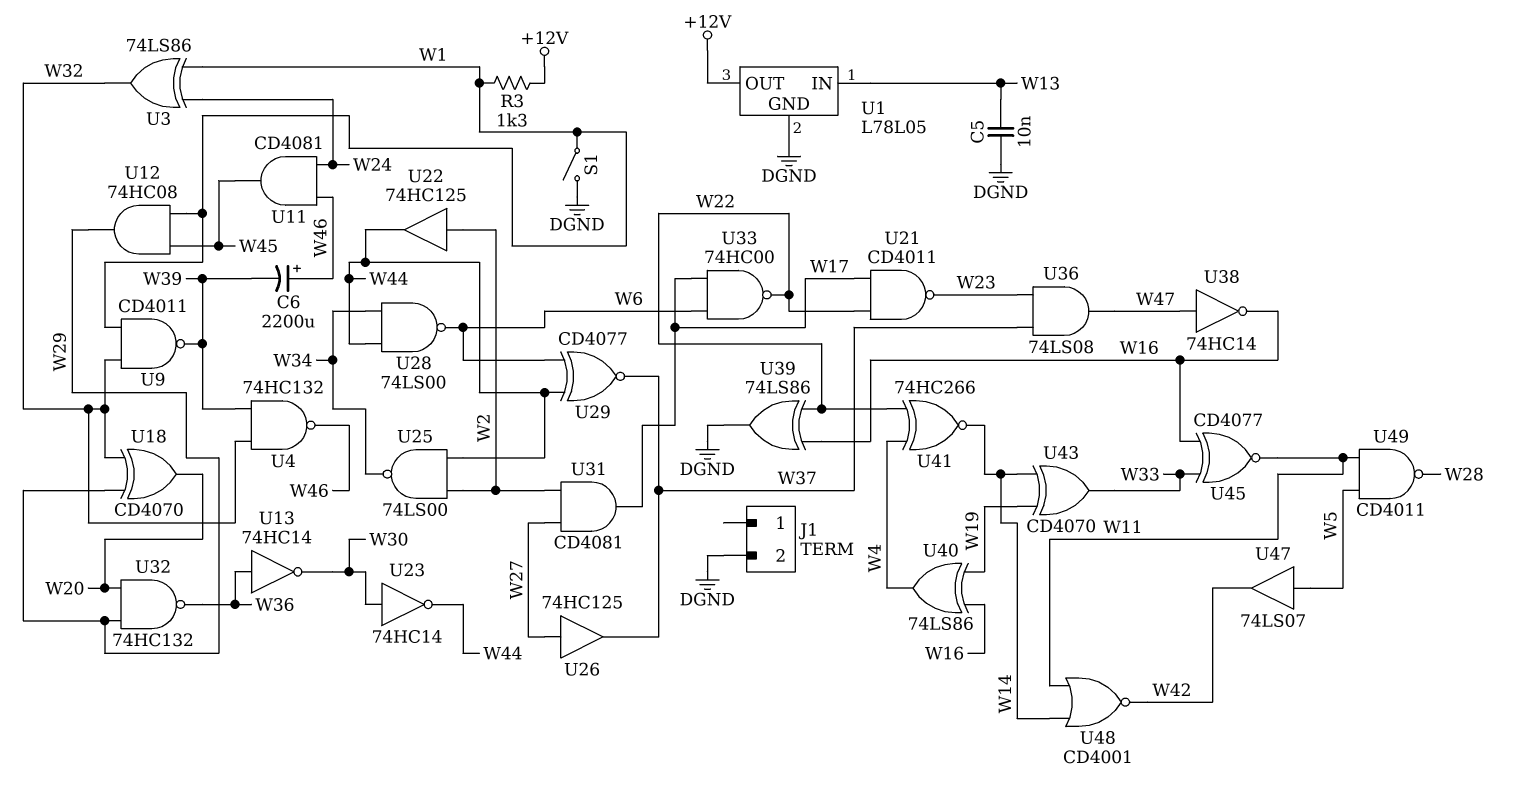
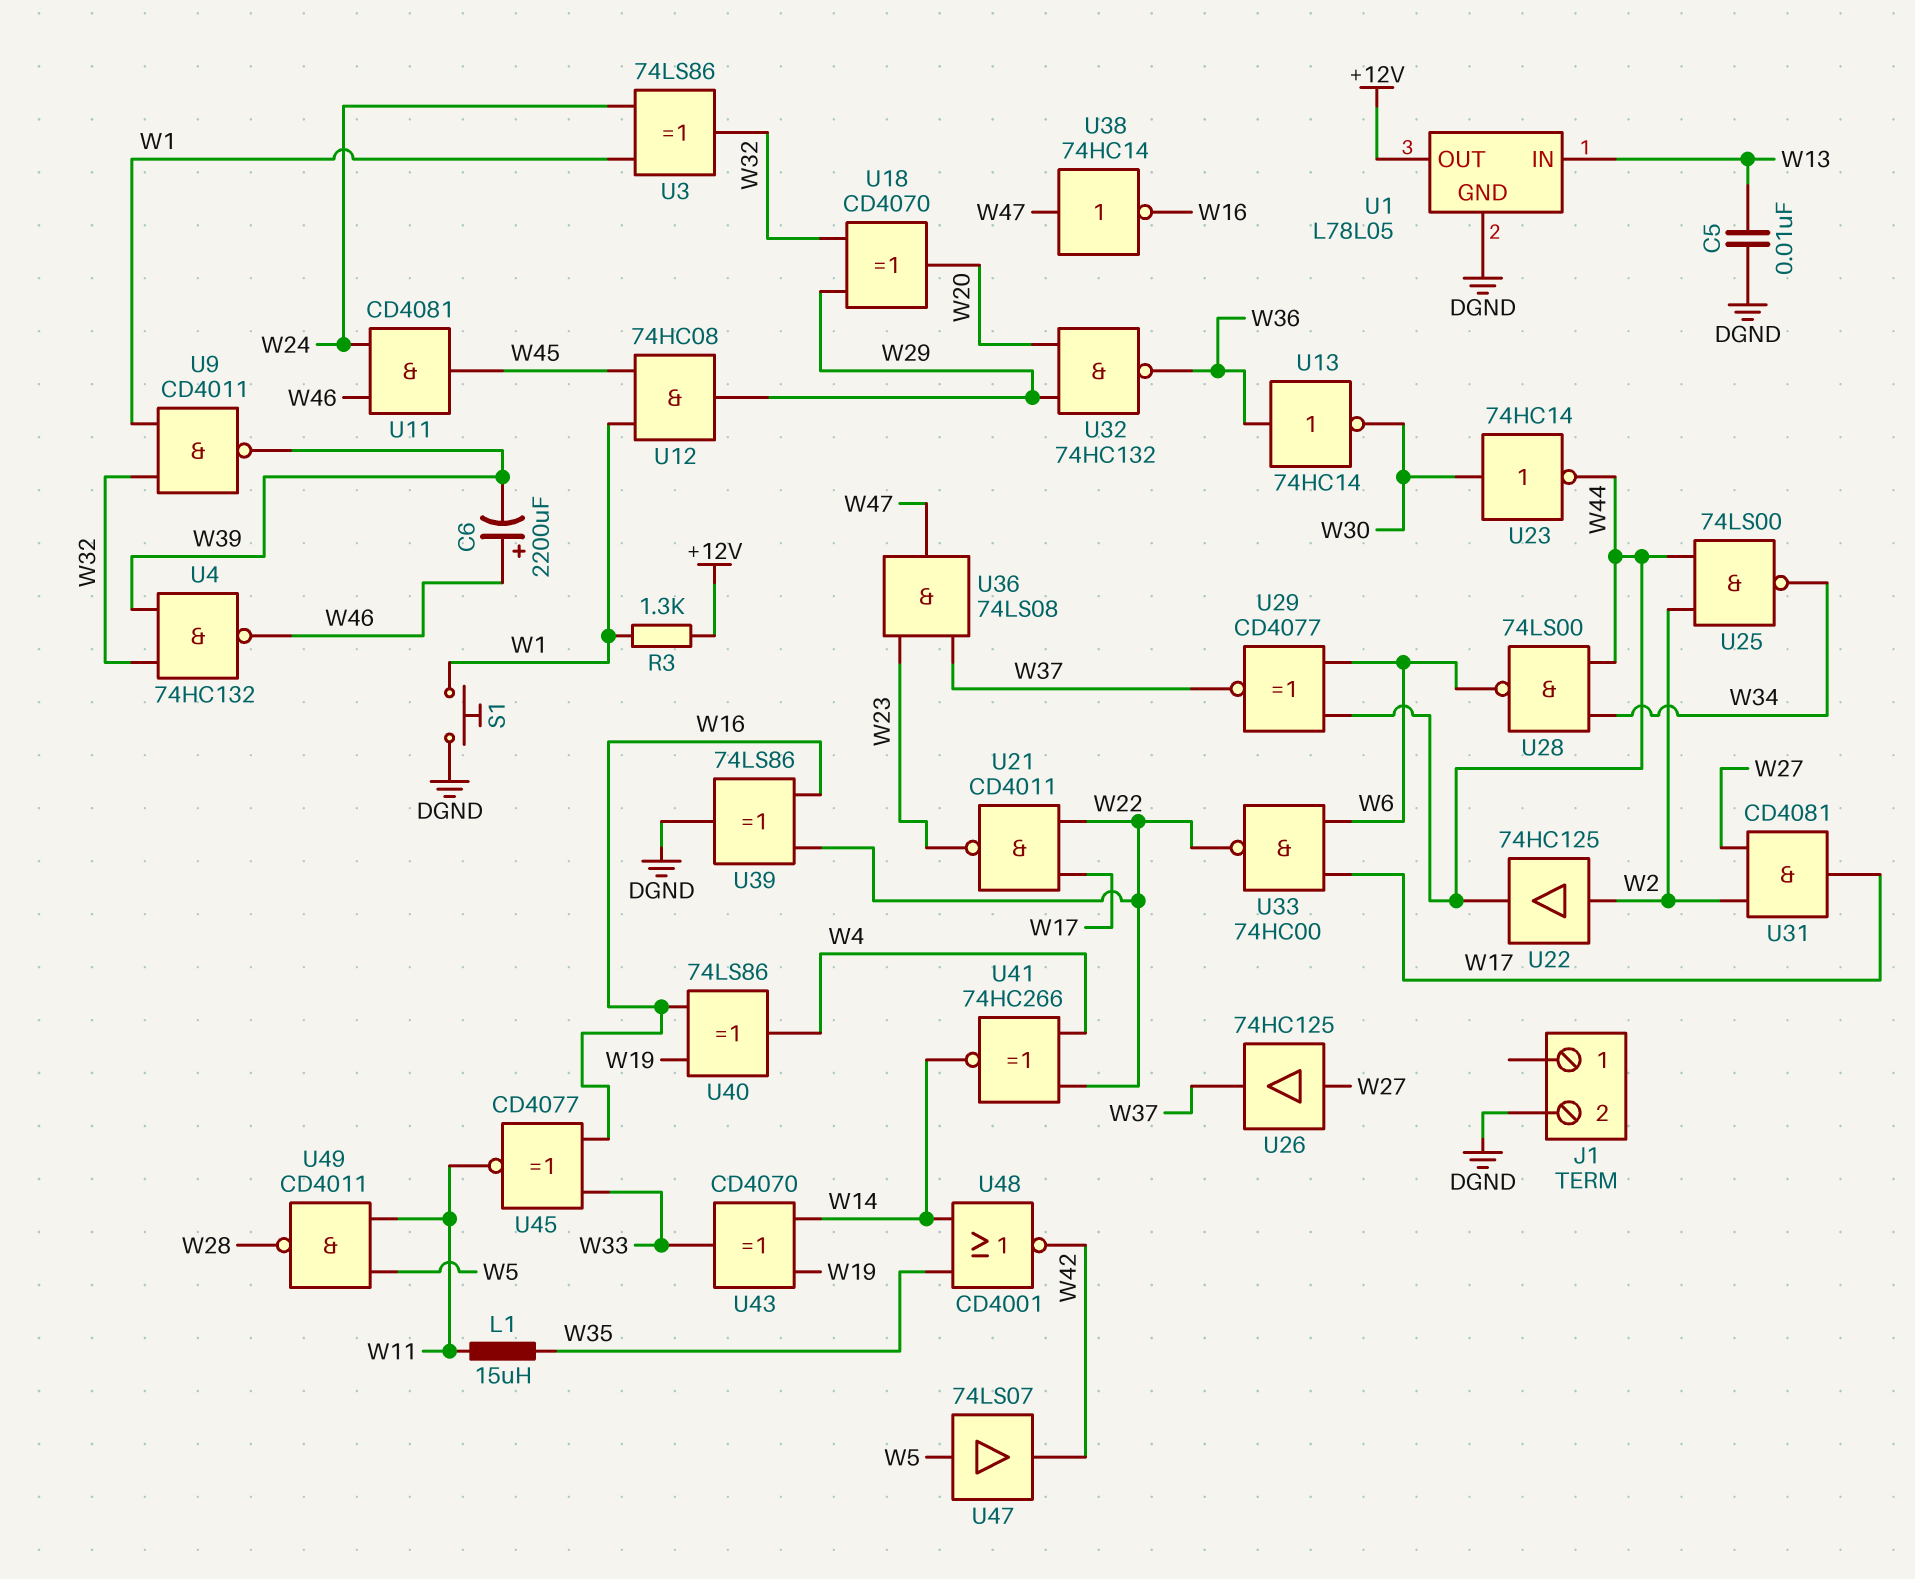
L1: none -> 15uH (W11, W35)
S1: switch (DGND, W1) -> button (DGND, W1)
U48: NOR CD4001 (in W11, in W14, out W42) -> NOR CD4001 (in W14, in W35, out W42)

